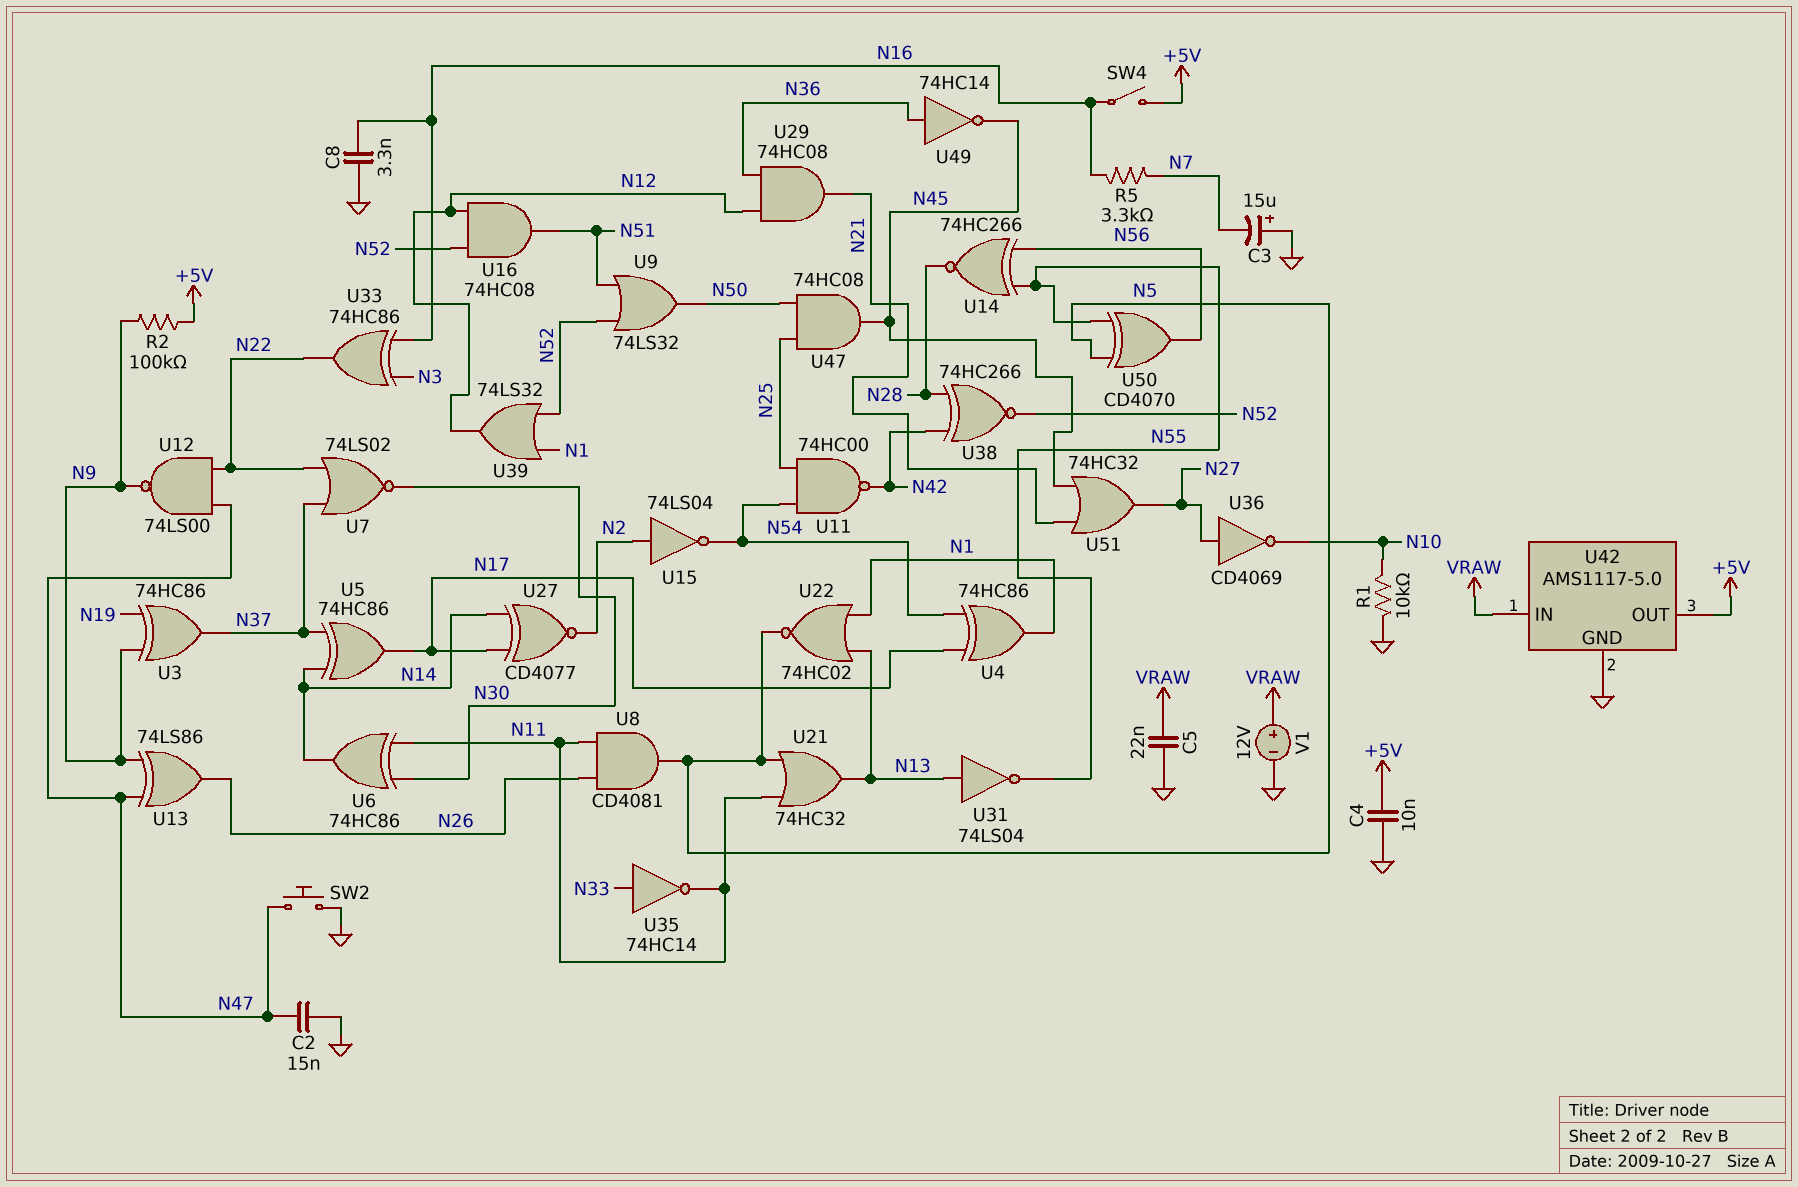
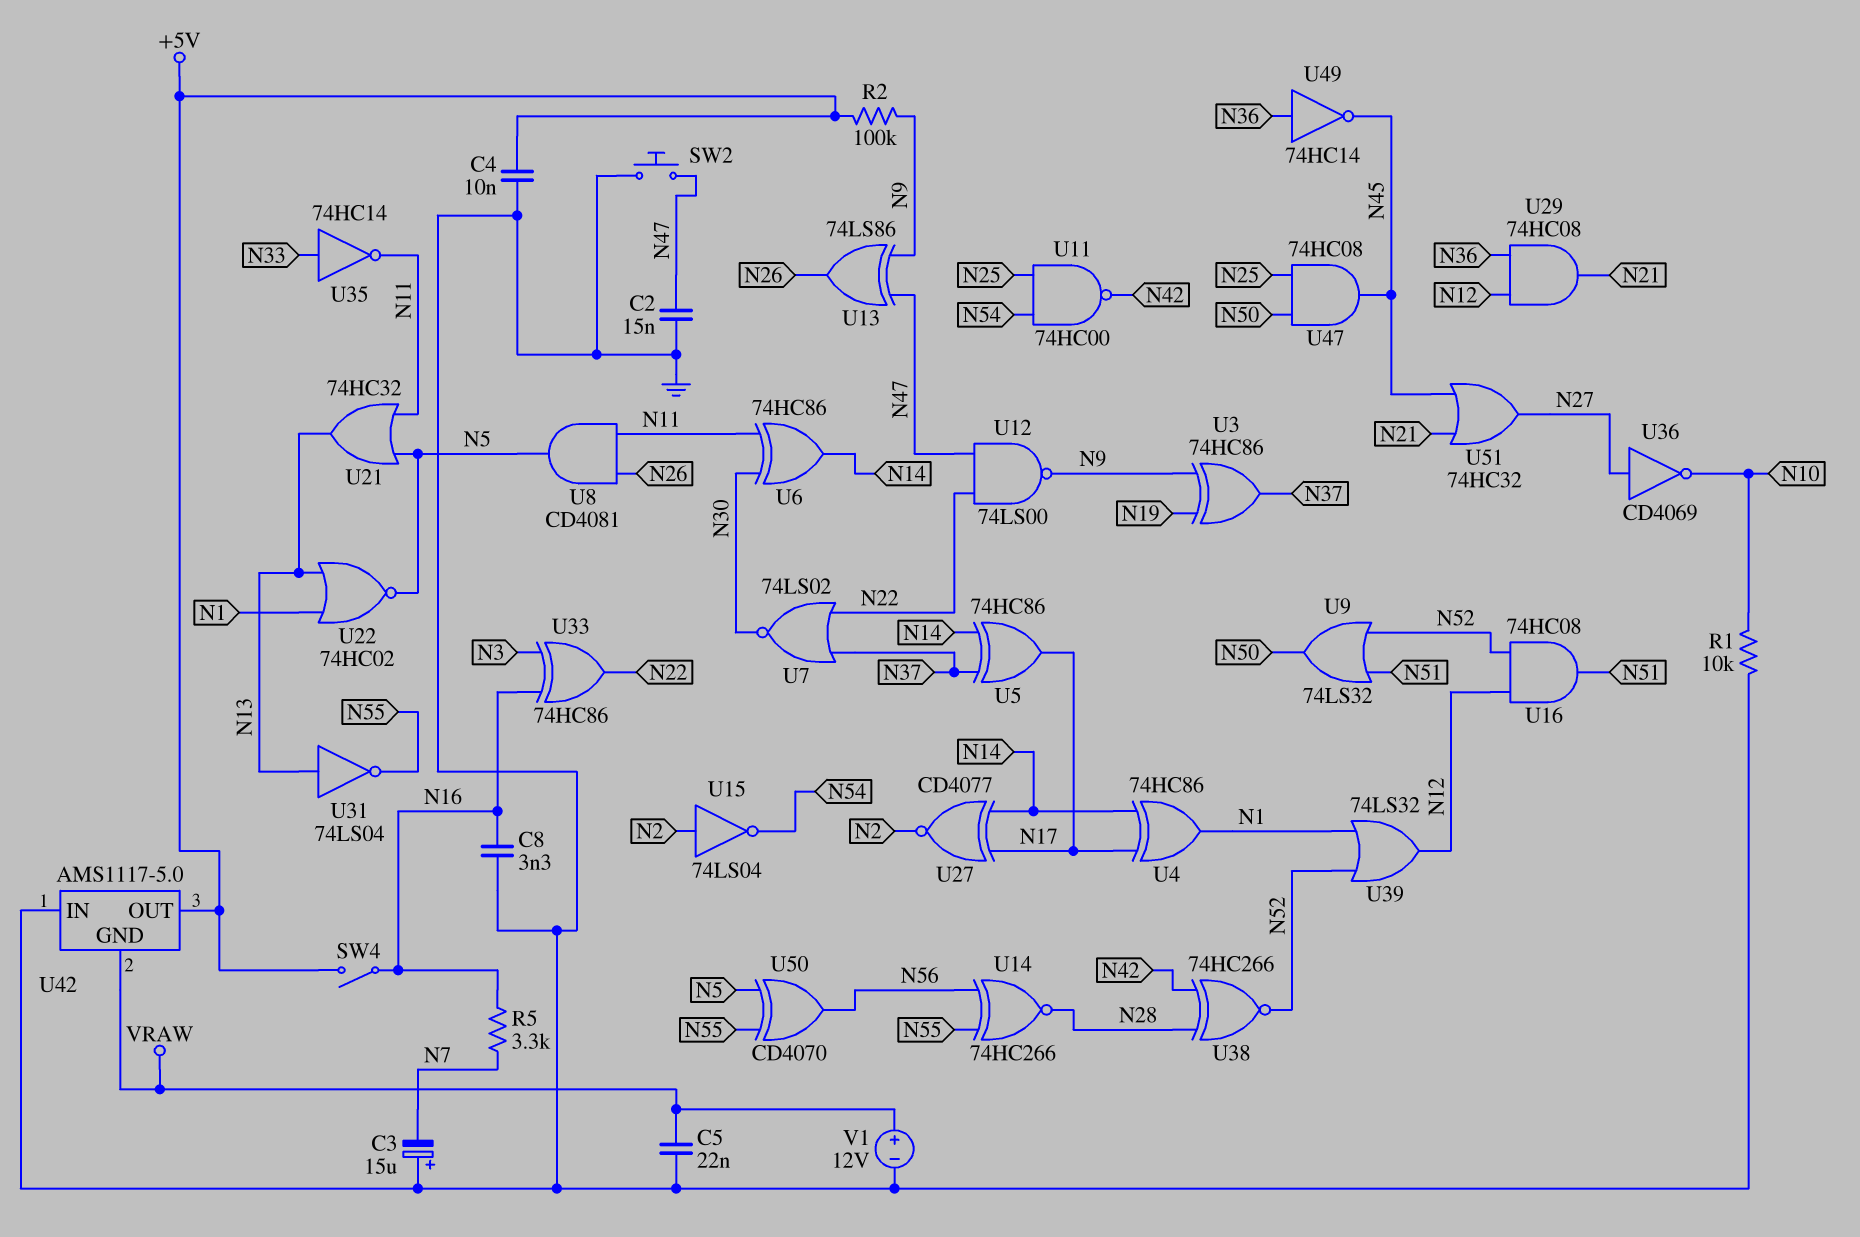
U4: XOR 74HC86 (in N17, in N54, out N1) -> XOR 74HC86 (in N14, in N17, out N1)
U42 pin GND: GND -> VRAW
U42 pin IN: VRAW -> GND

